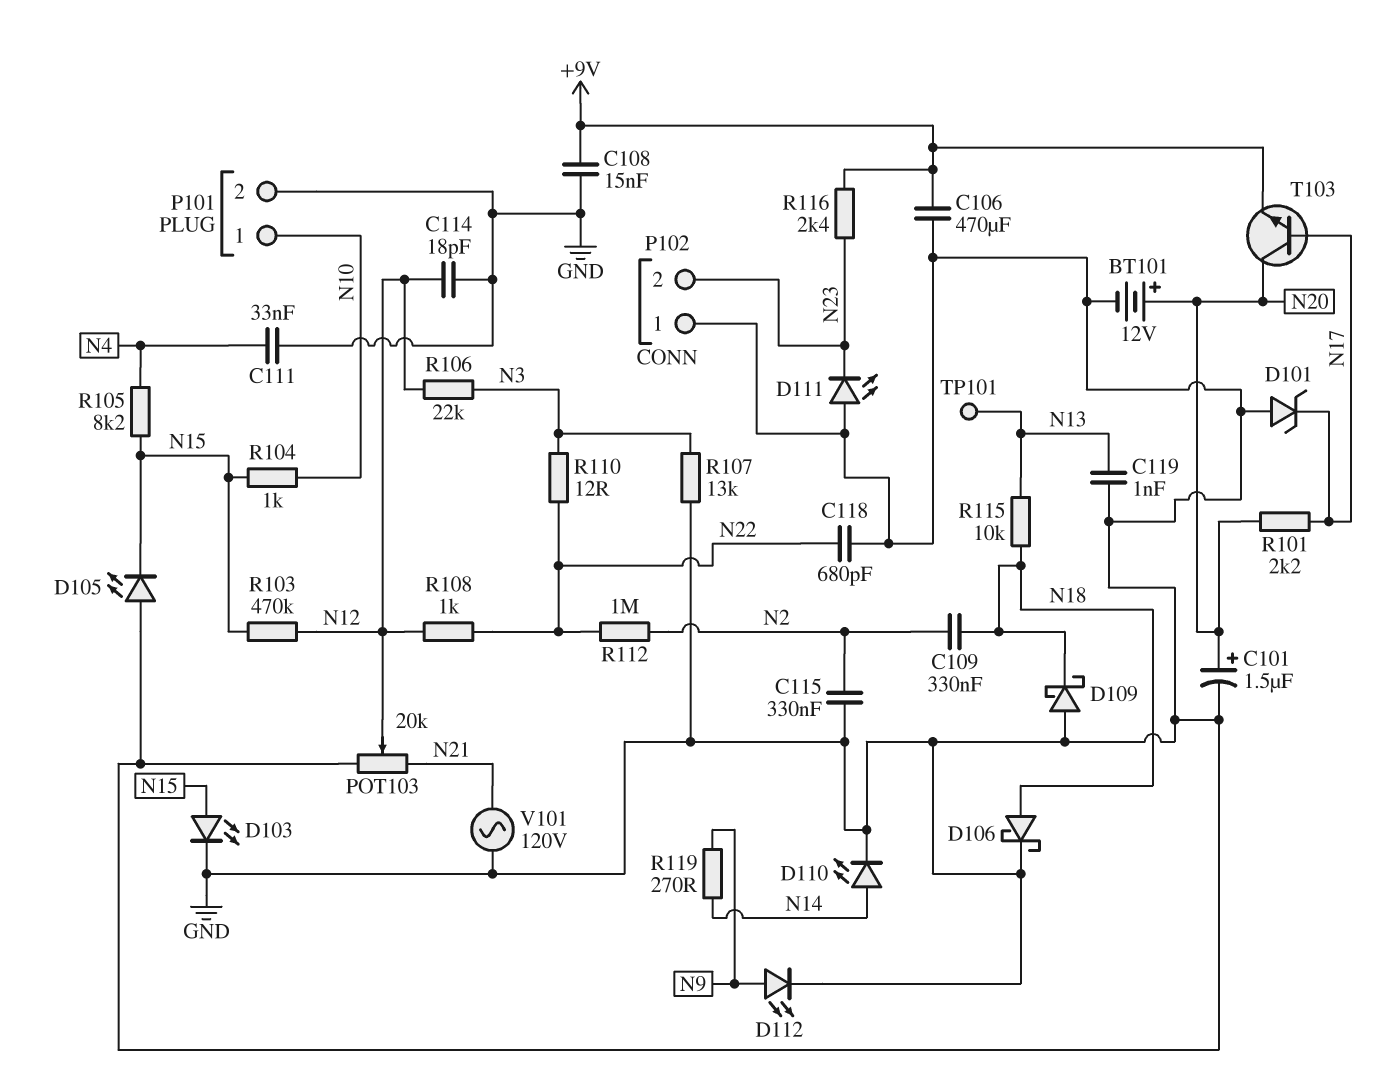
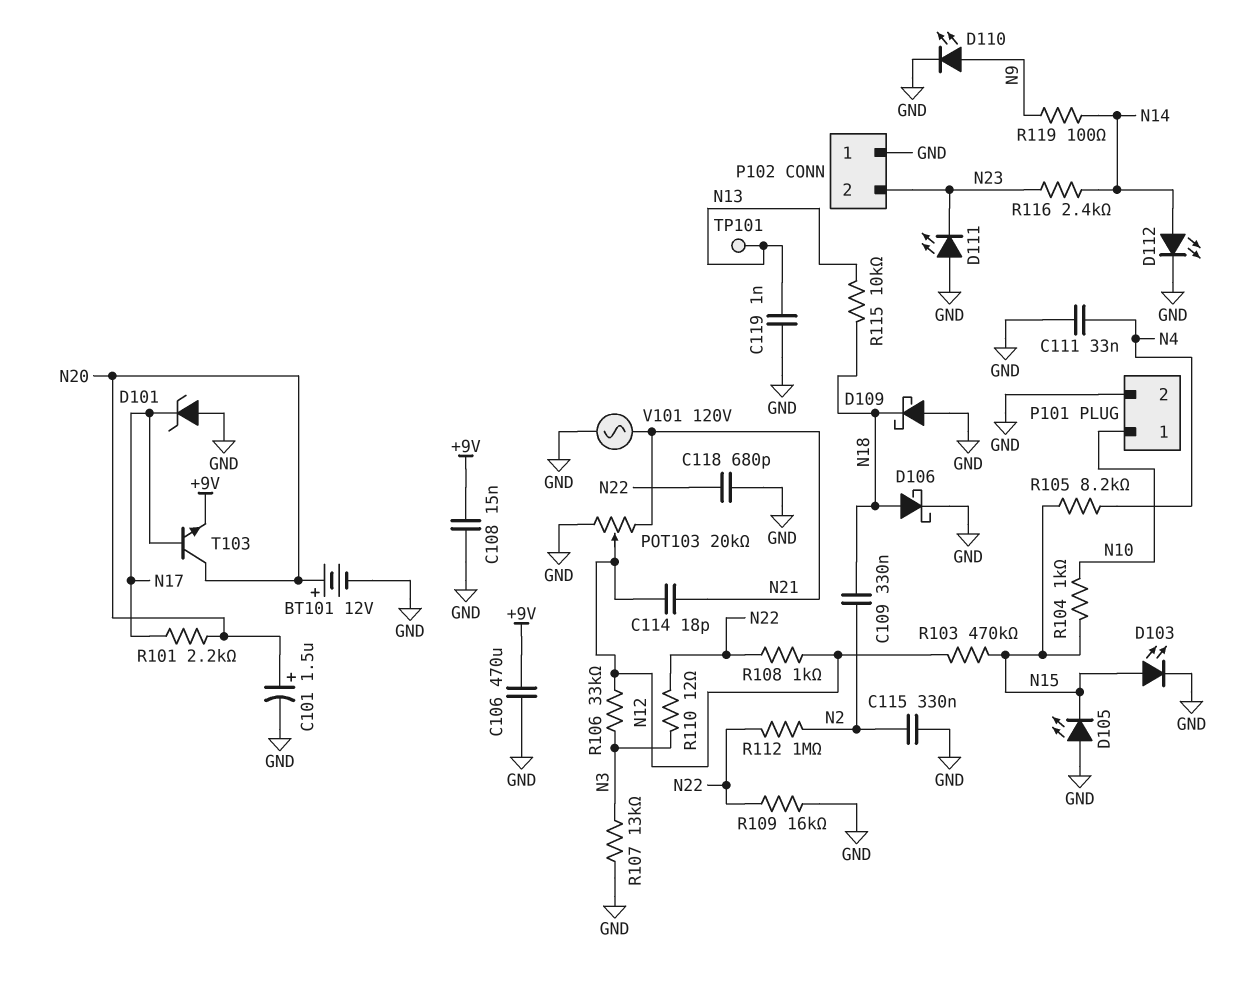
C114: 18pF (GND, N12) -> 18pF (N12, N21)
D110: LED (A N14, K GND) -> LED (A N9, K GND)
D112: LED (A N9, K GND) -> LED (A N14, K GND)
R106: 22k (N3, N12) -> 33k (N3, N12)
R109: none -> 16k (GND, N22)
R116: 2.4k (+9V, N23) -> 2.4k (N14, N23)
R119: 270 (N9, N14) -> 100 (N9, N14)

